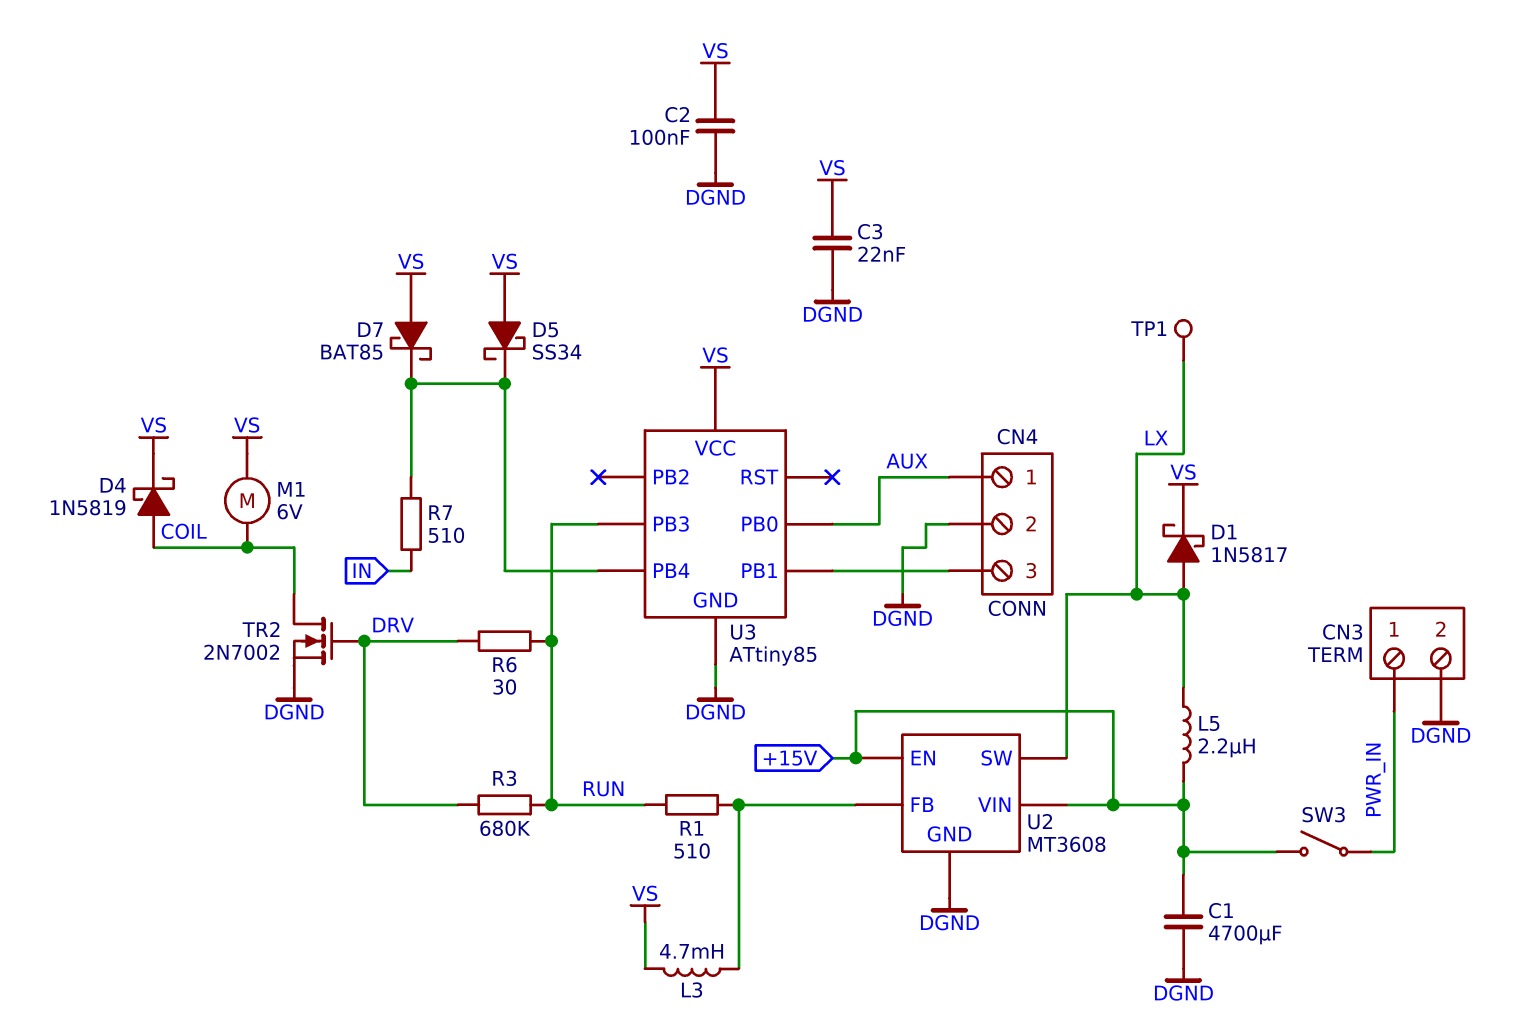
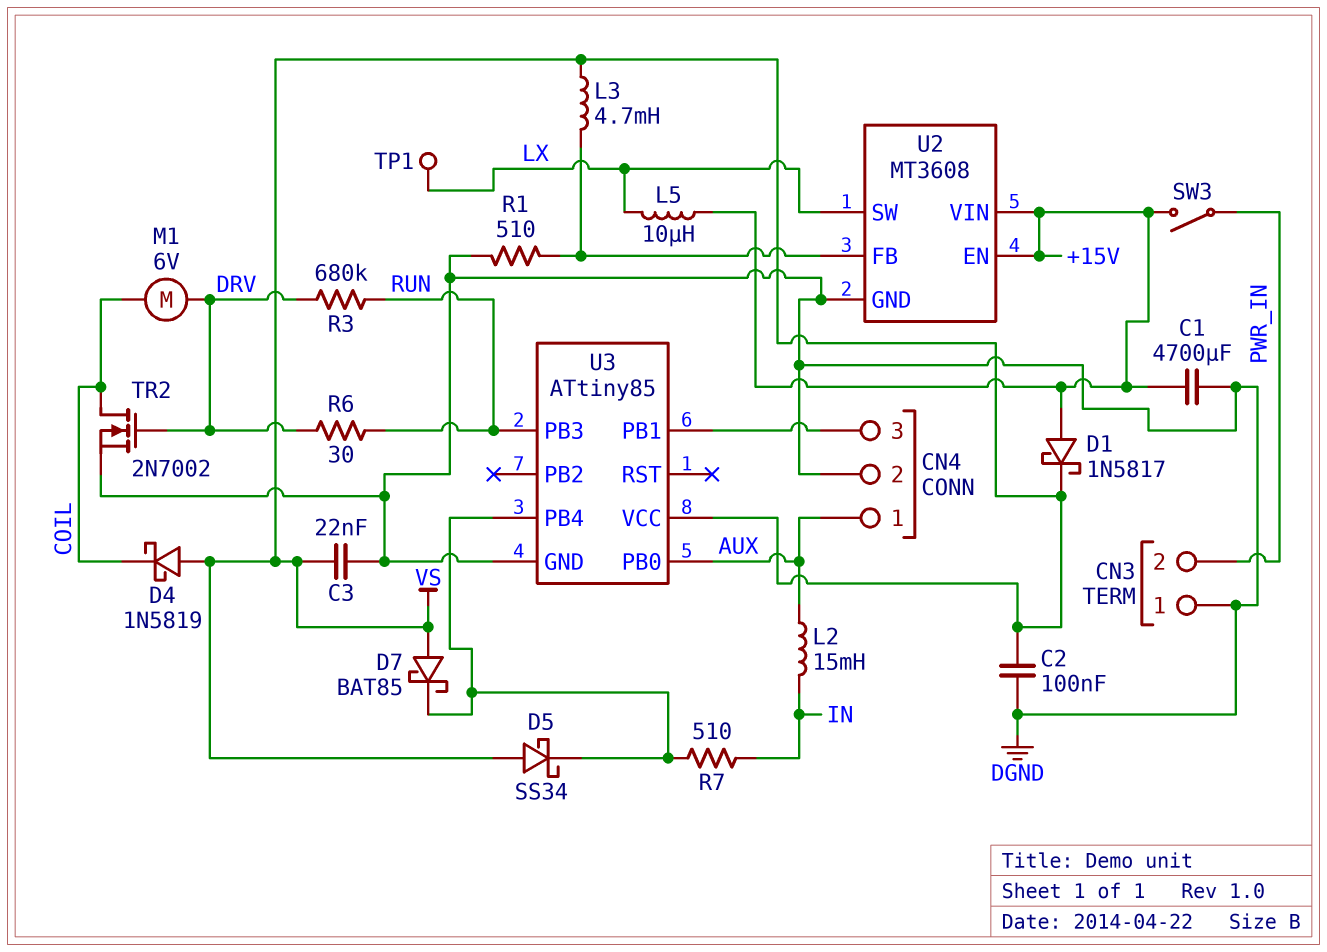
CN3 pin 1: PWR_IN -> DGND
CN3 pin 2: DGND -> PWR_IN
D1: schottky 1N5817 (A LX, K VS) -> schottky 1N5817 (A +15V, K VS)
D4: schottky 1N5819 (A COIL, K VS) -> schottky 1N5819 (A VS, K COIL)
L2: none -> 15mH (AUX, IN)
L5: 2.2uH (+15V, LX) -> 10uH (+15V, LX)
M1: motor 6V (COIL, VS) -> motor 6V (COIL, DRV)
R1: 510 (RUN, U2/FB) -> 510 (DGND, U2/FB)

